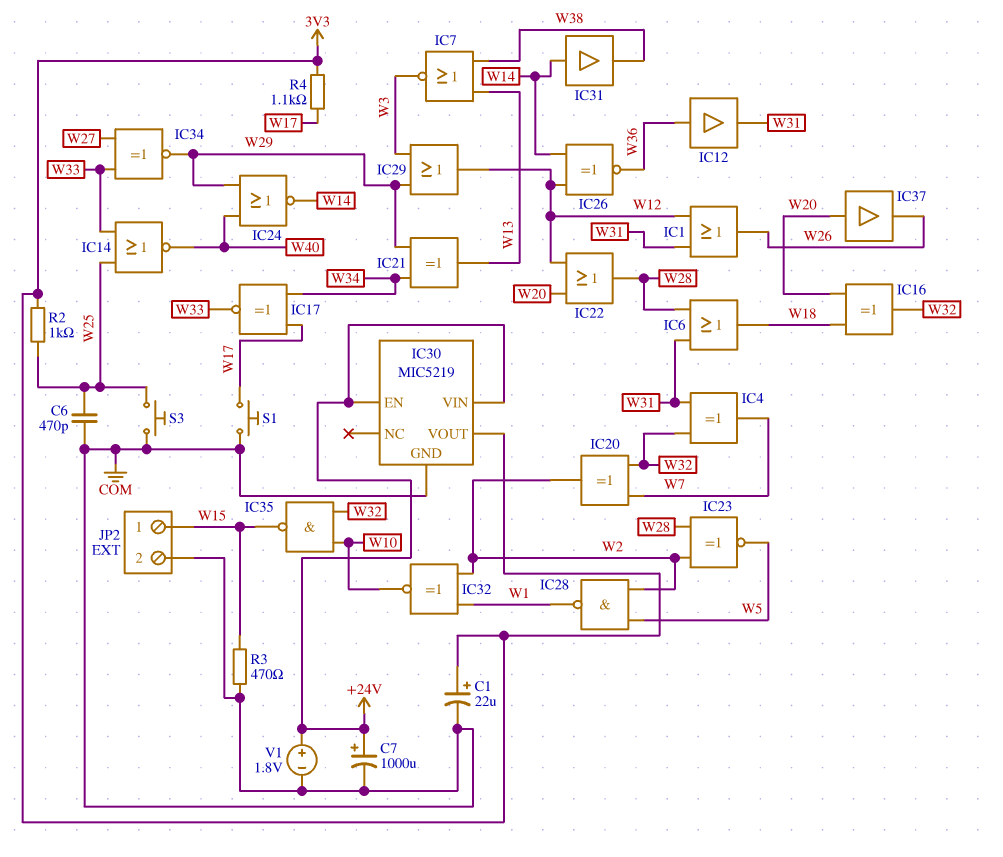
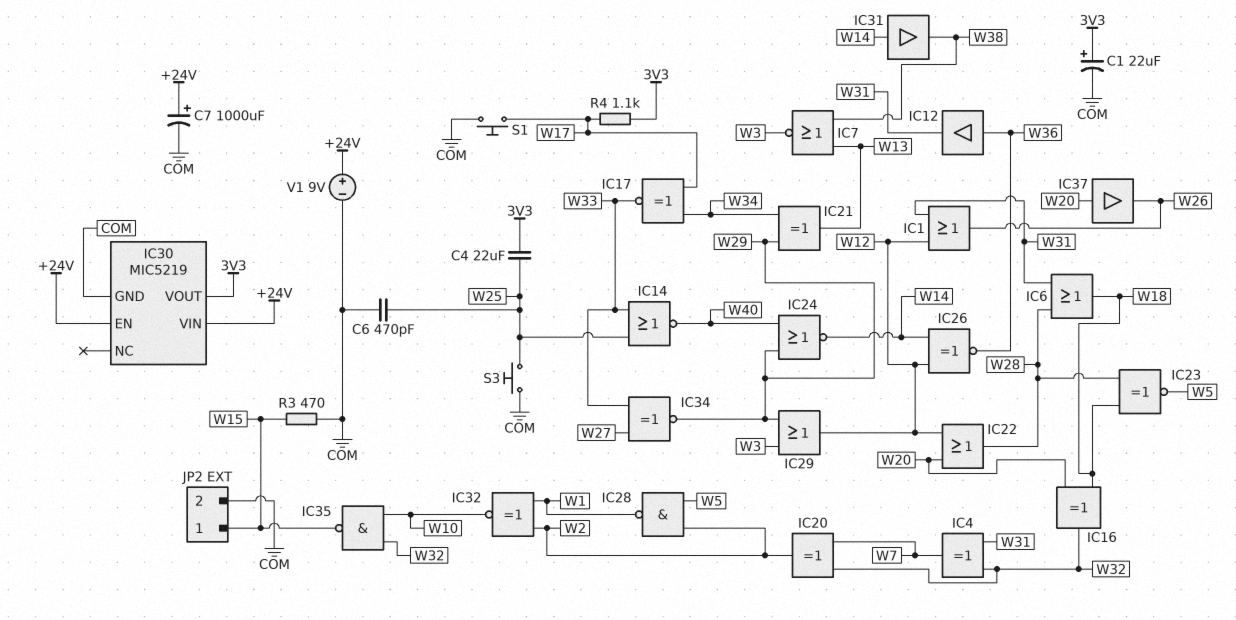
C4: none -> 22uF (3V3, W25)
IC23: XNOR (in W2, in W28, out W5) -> XNOR (in W18, in W28, out W5)
R2: 1k (3V3, W25) -> none
V1: 1.8V (plus +24V, minus COM) -> 9V (plus +24V, minus COM)

